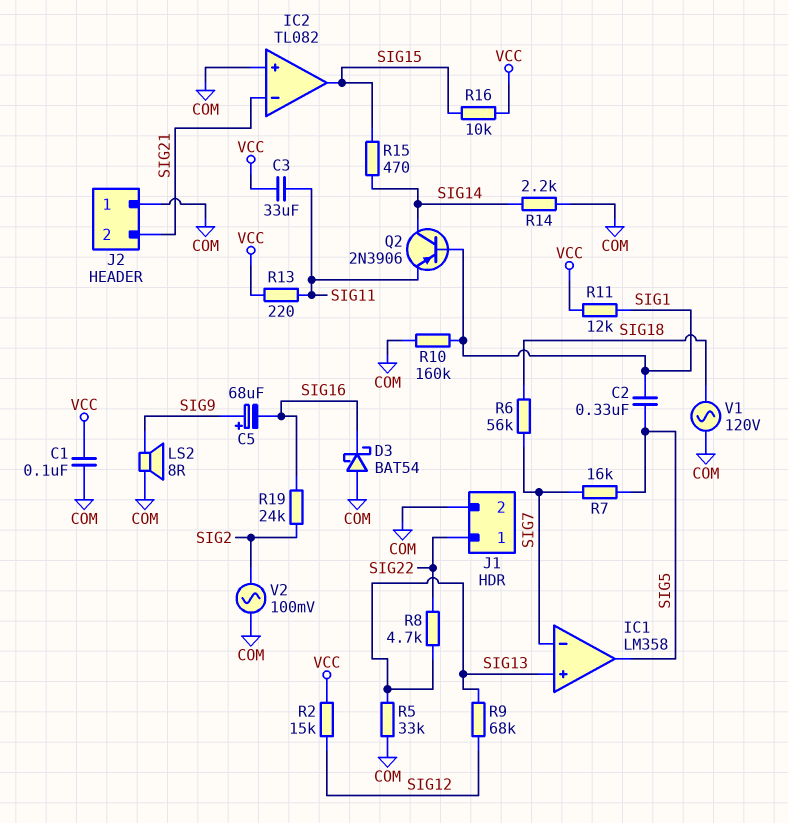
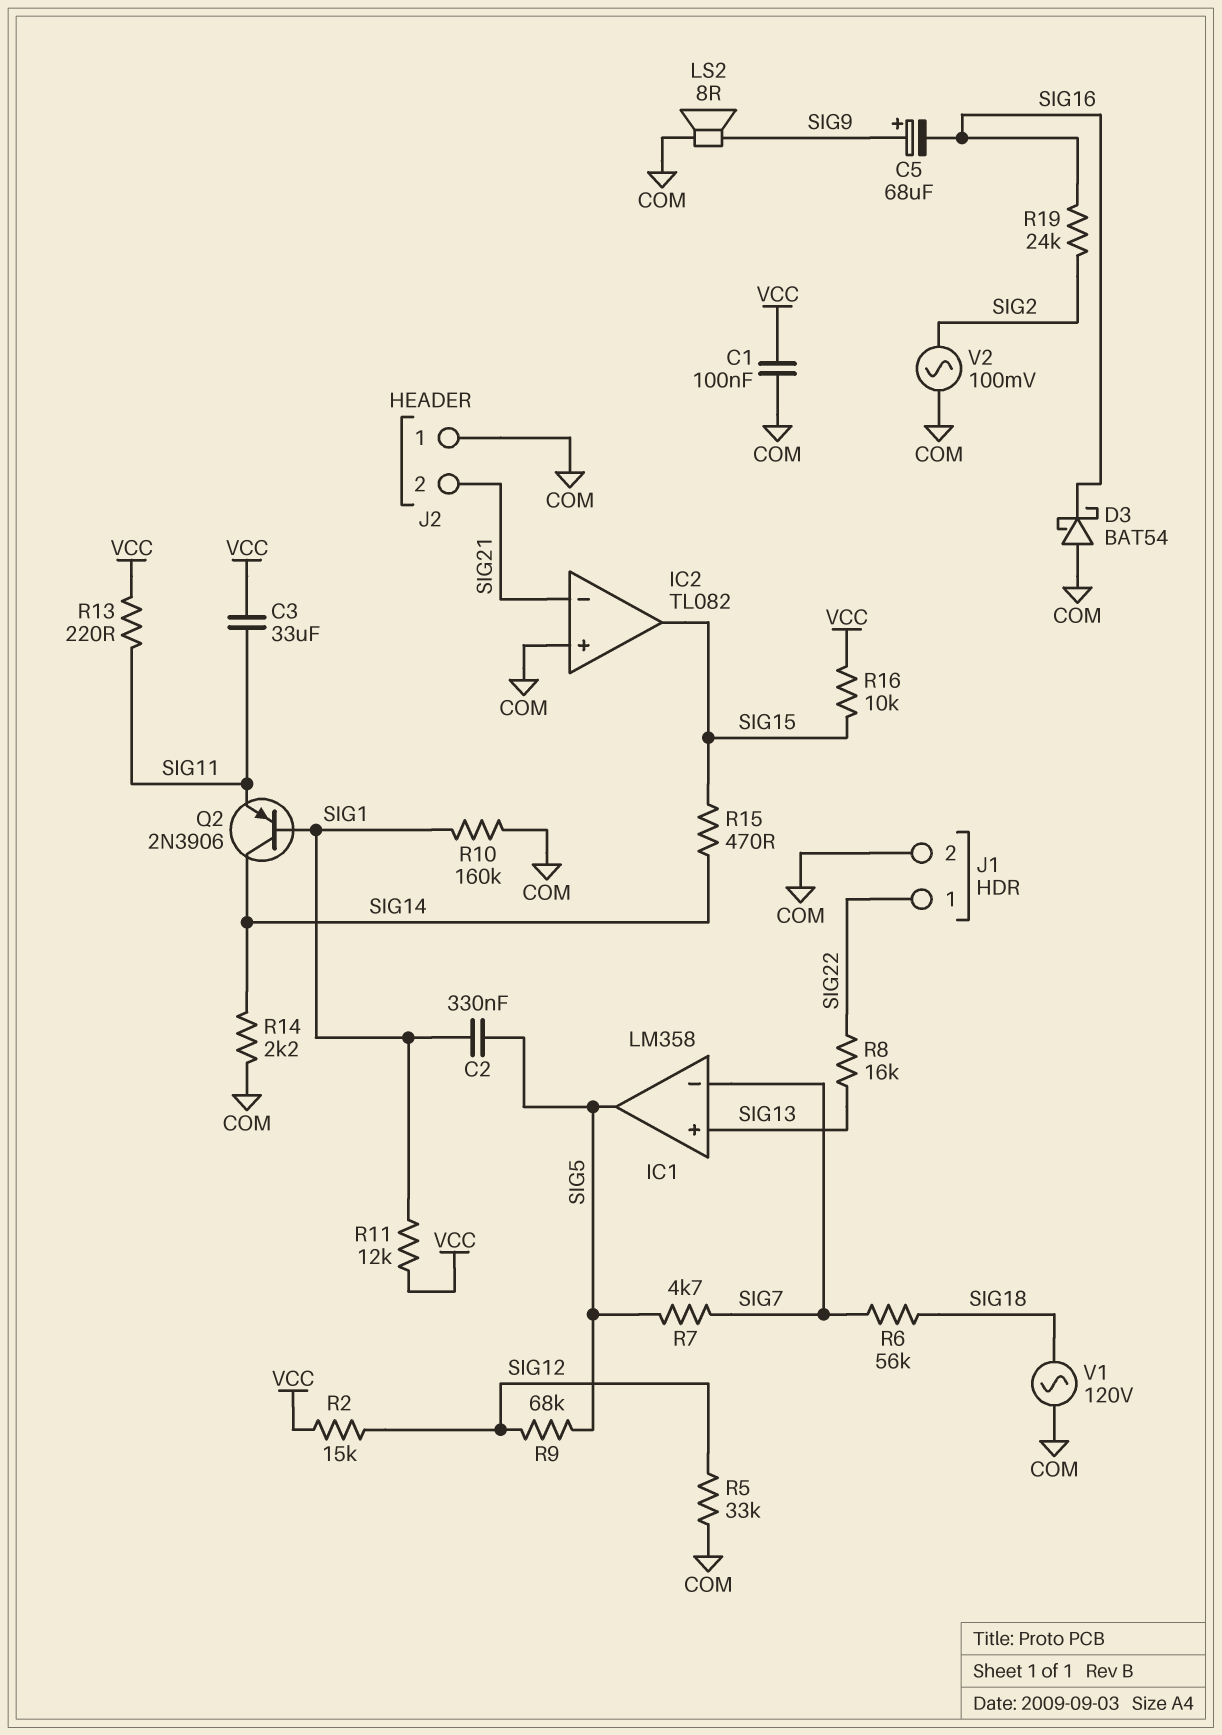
R5: 33k (COM, SIG13) -> 33k (COM, SIG12)
R7: 16k (SIG5, SIG7) -> 4.7k (SIG5, SIG7)
R8: 4.7k (SIG13, SIG22) -> 16k (SIG13, SIG22)
R9: 68k (SIG12, SIG13) -> 68k (SIG5, SIG12)

